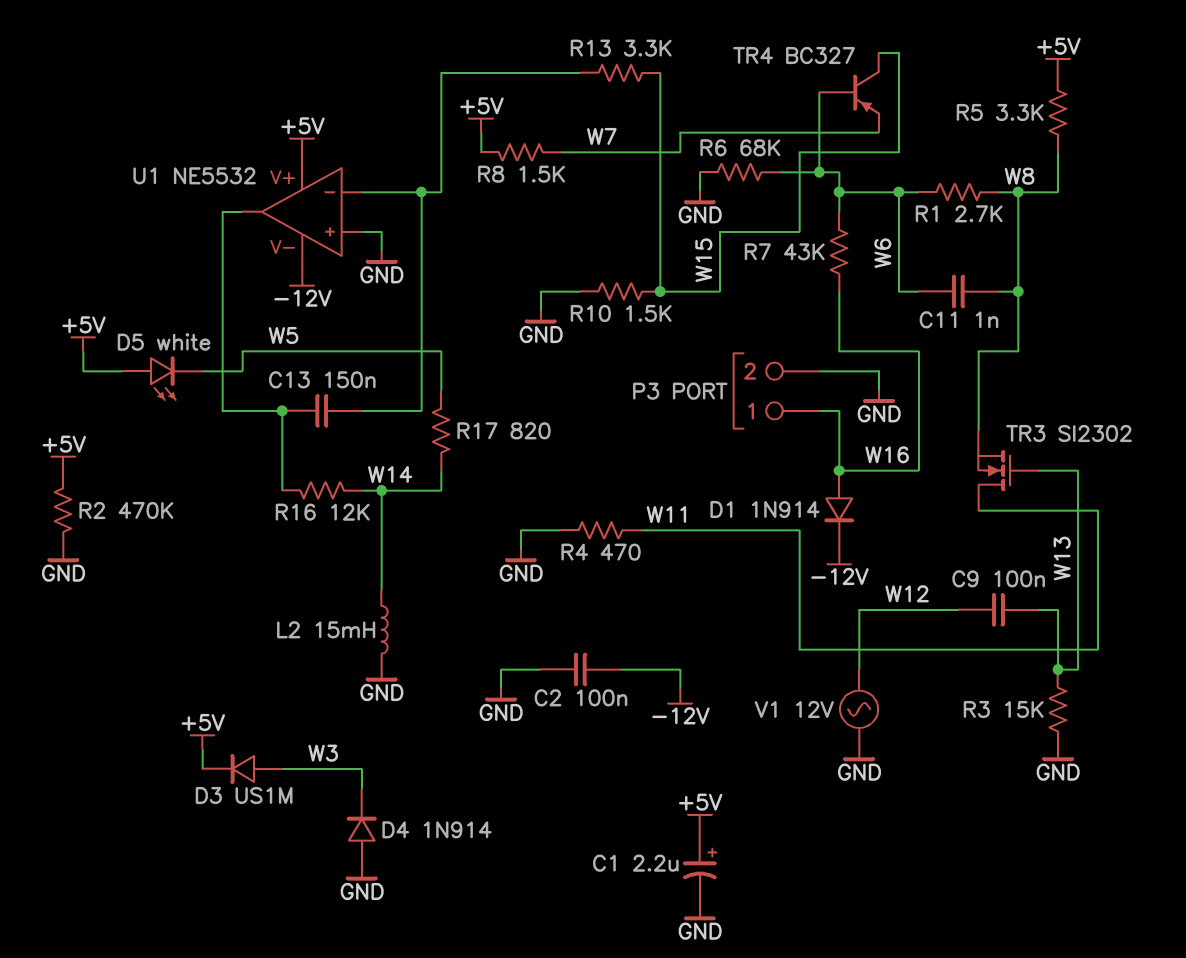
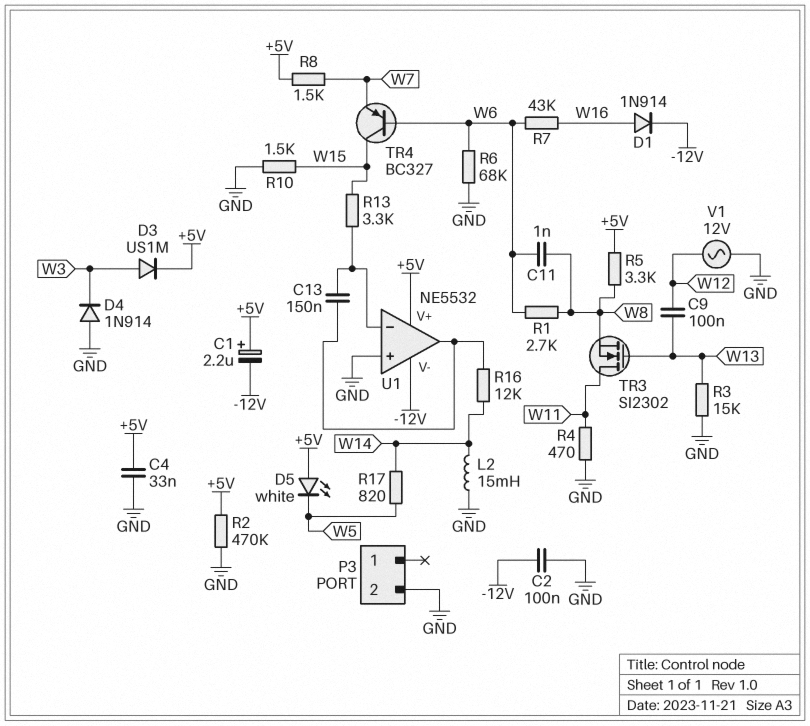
C1: 2.2uF (plus +5V, minus GND) -> 2.2uF (plus +5V, minus -12V)
C4: none -> 33nF (+5V, GND)
P3 pin 1: W16 -> none

